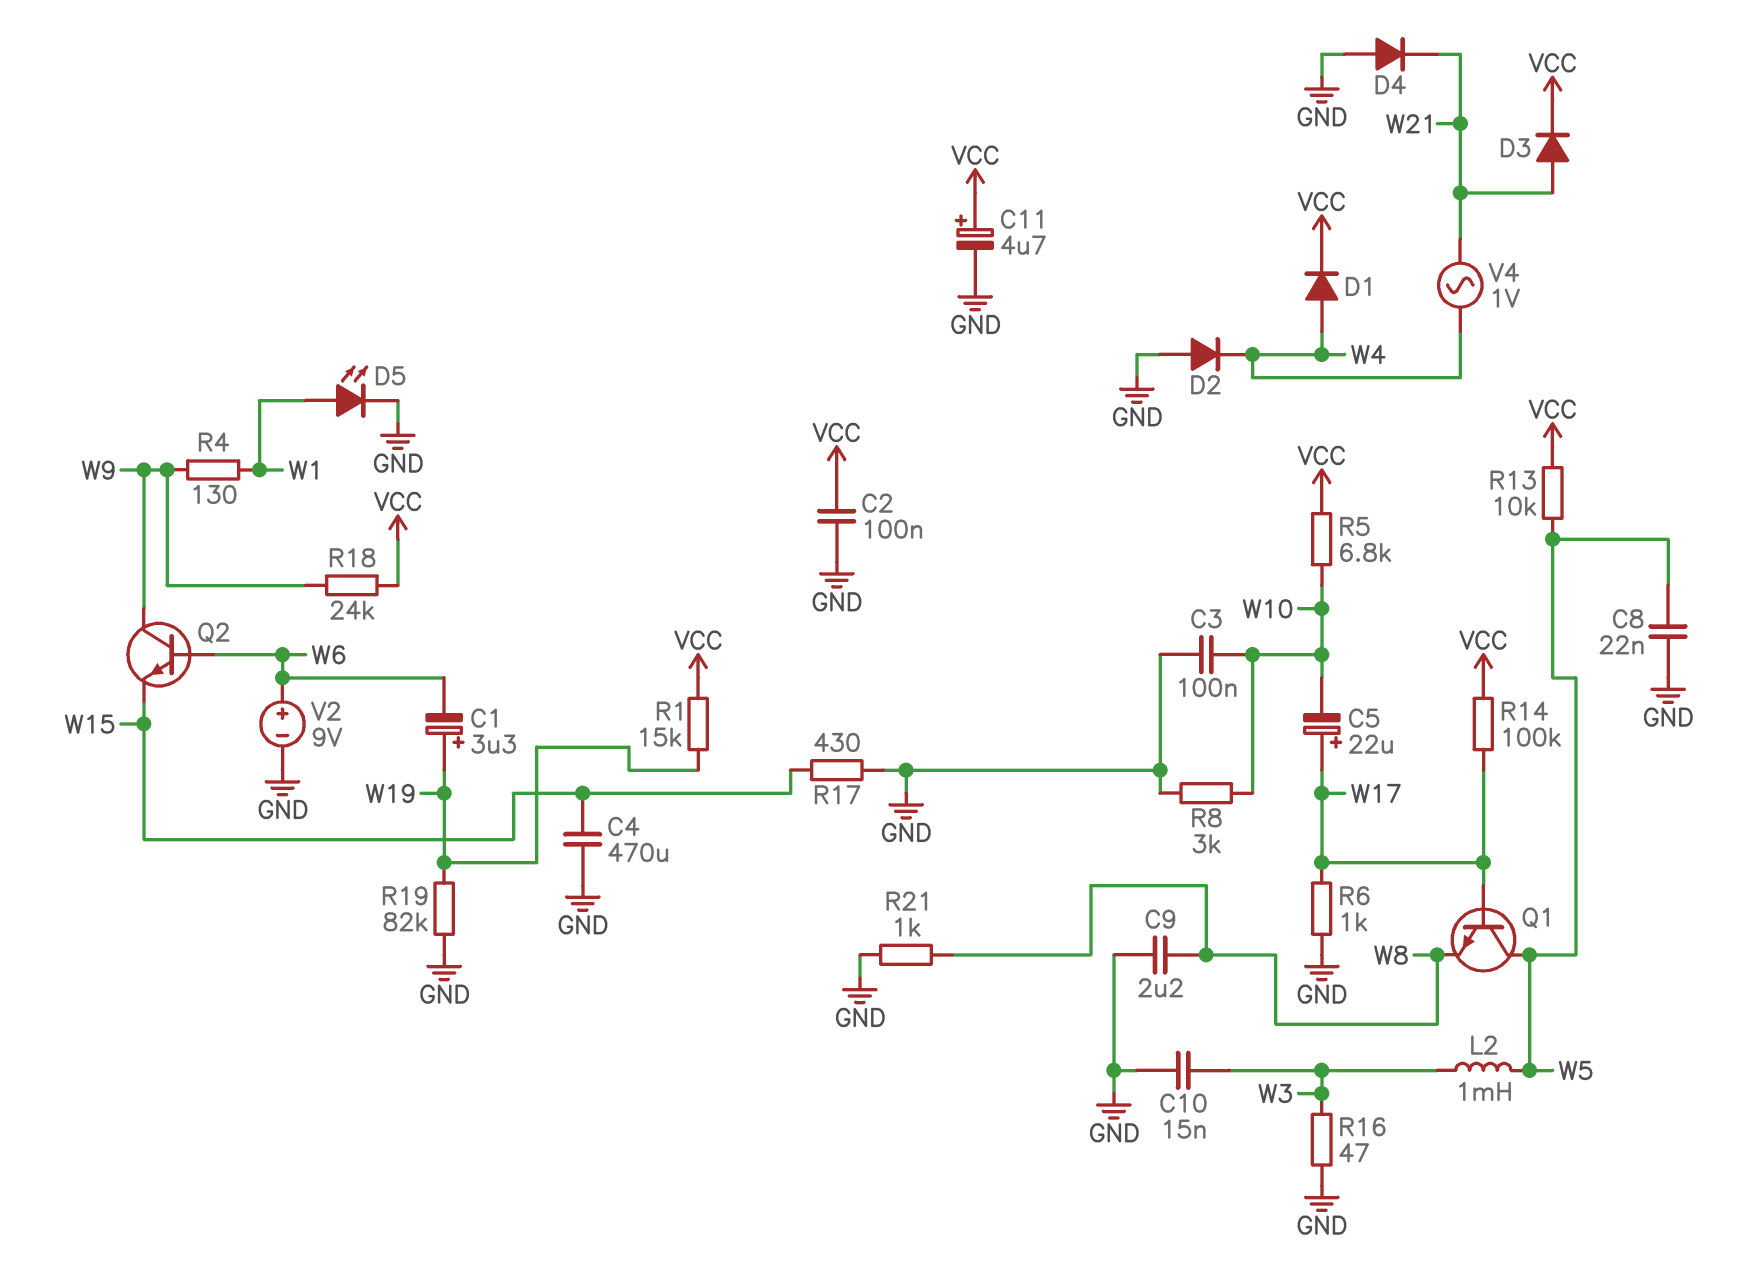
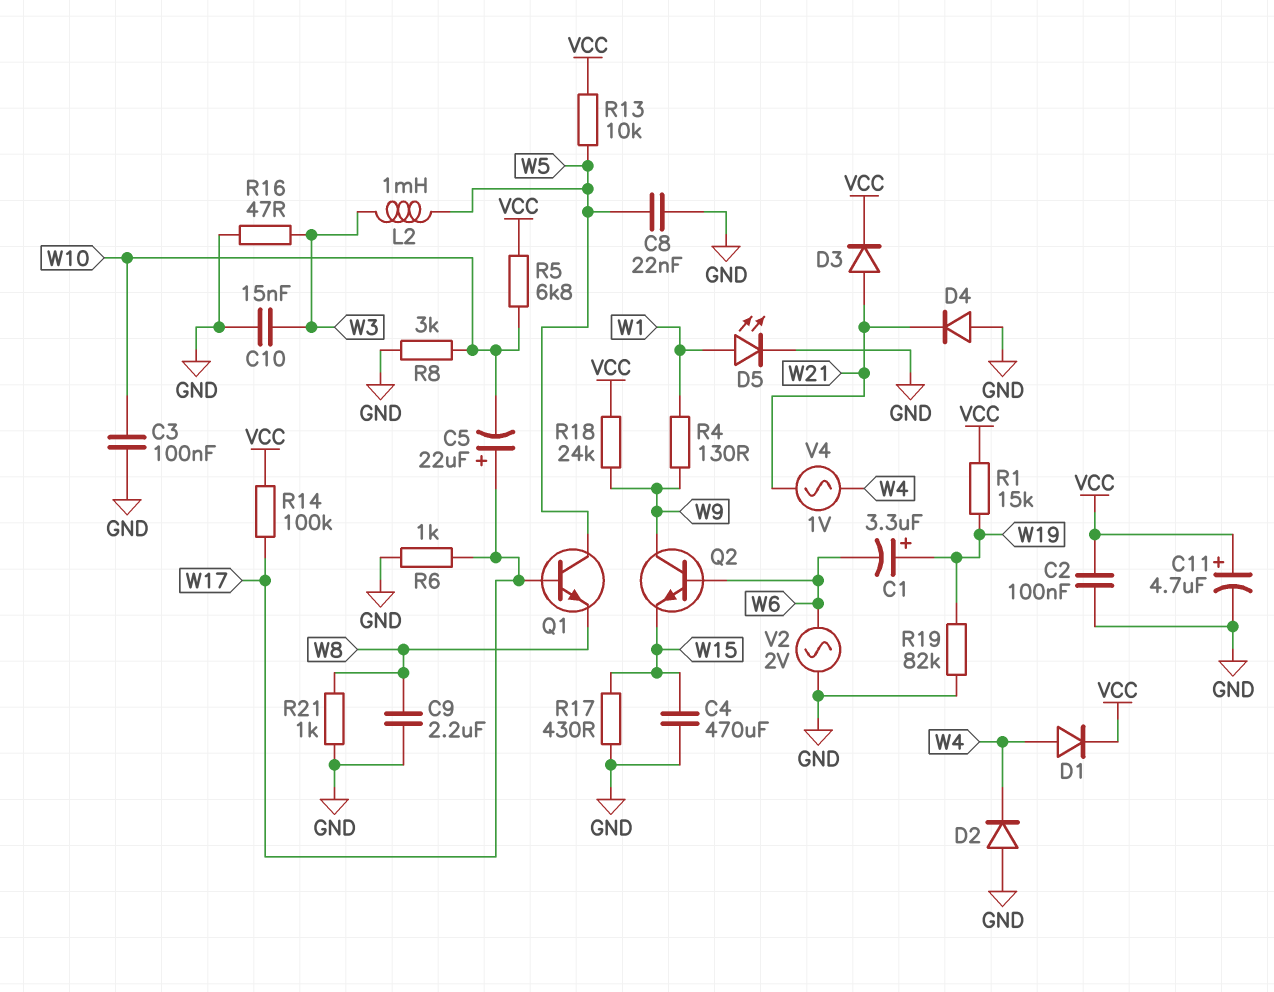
V2: 9V (plus W6, minus GND) -> AC 2V (GND, W6)

